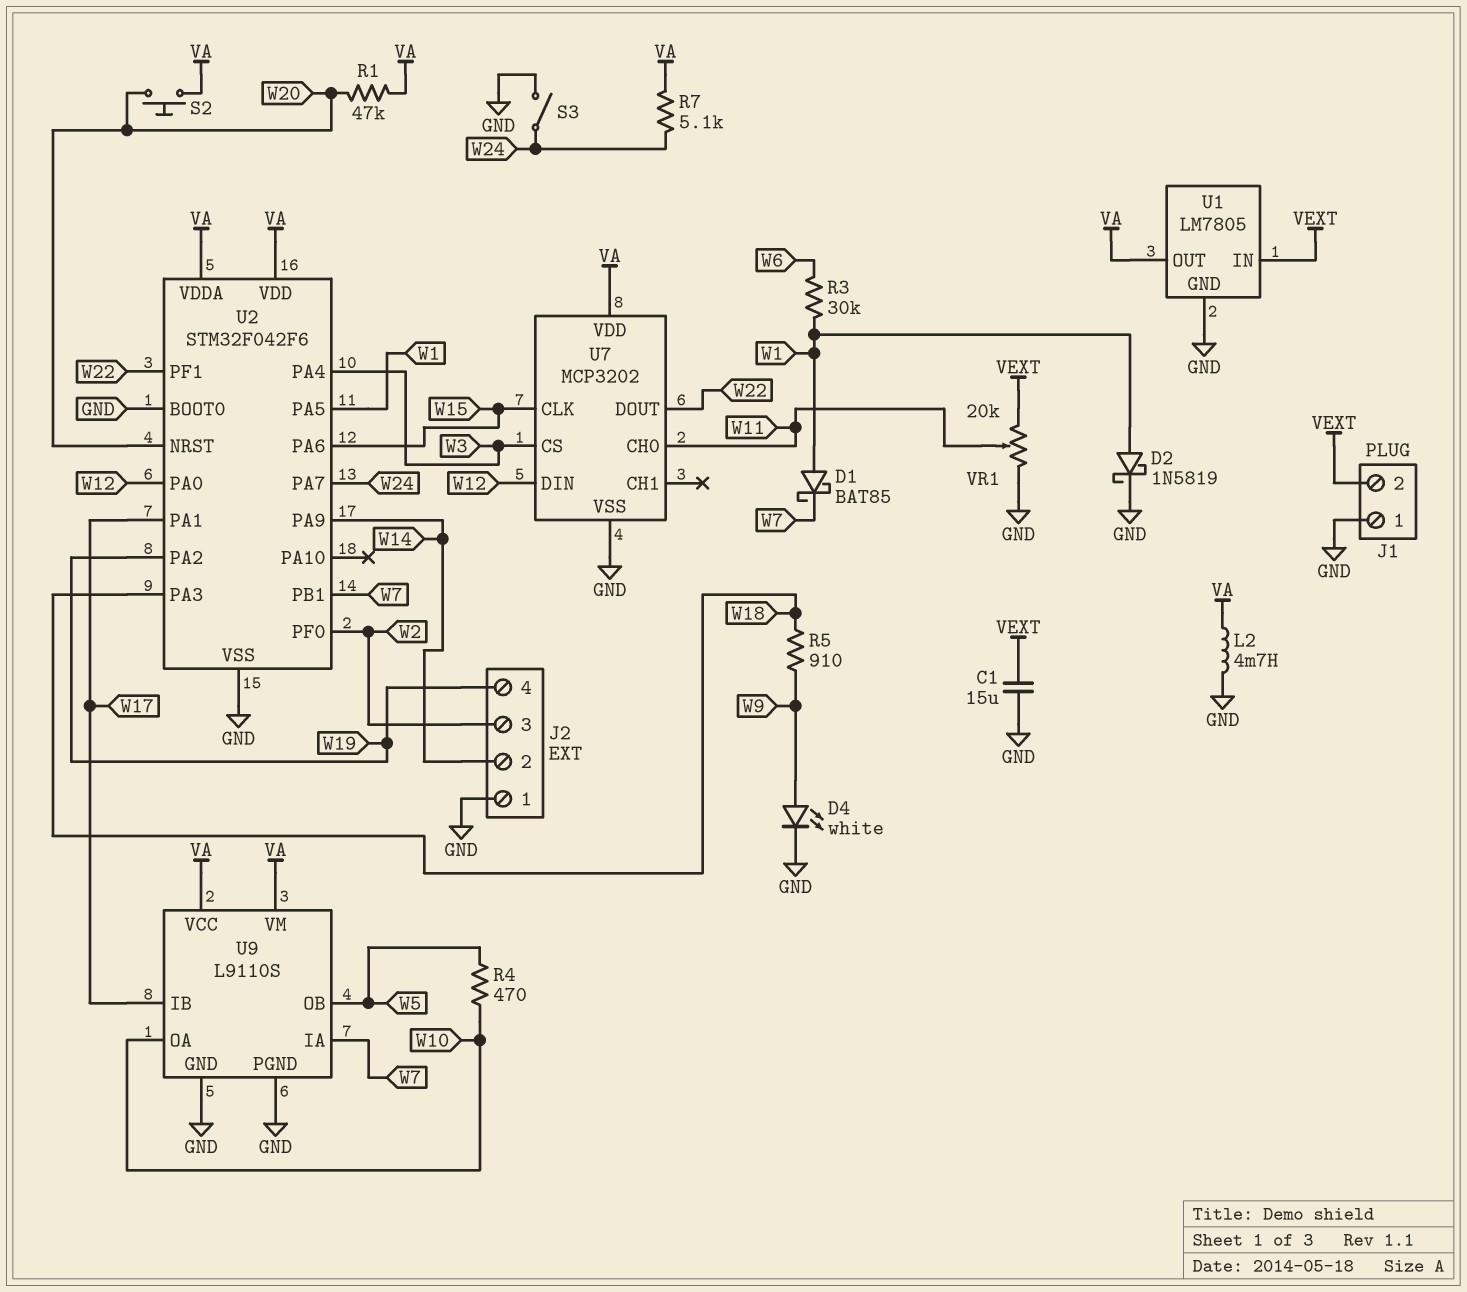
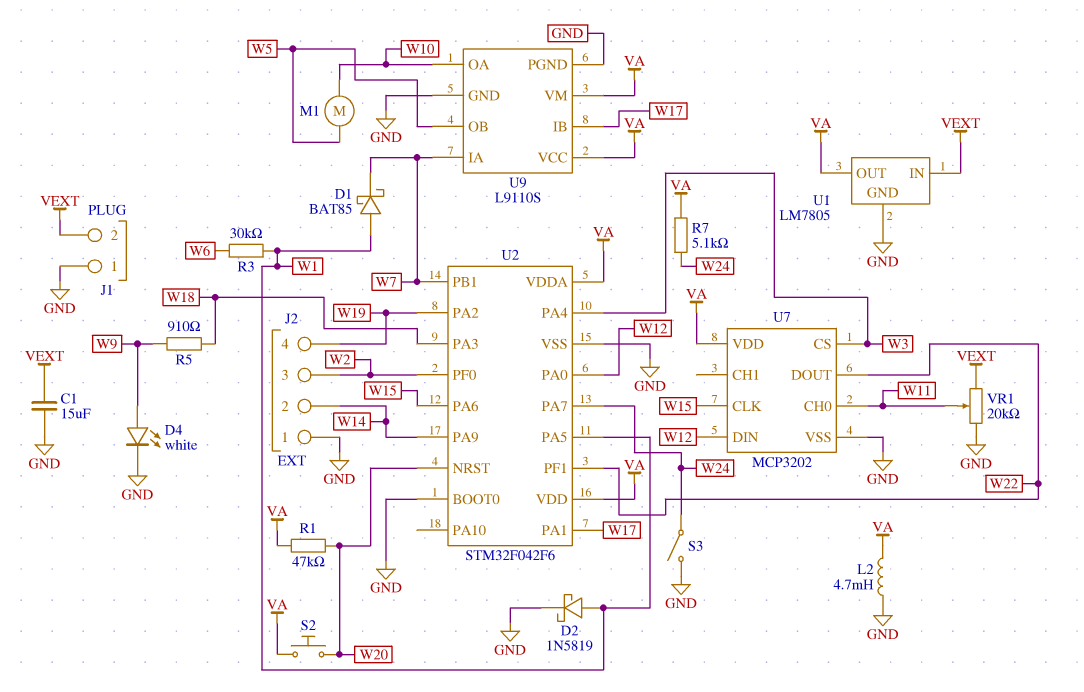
M1: none -> motor (W5, W10)
R4: 470 (W5, W10) -> none

